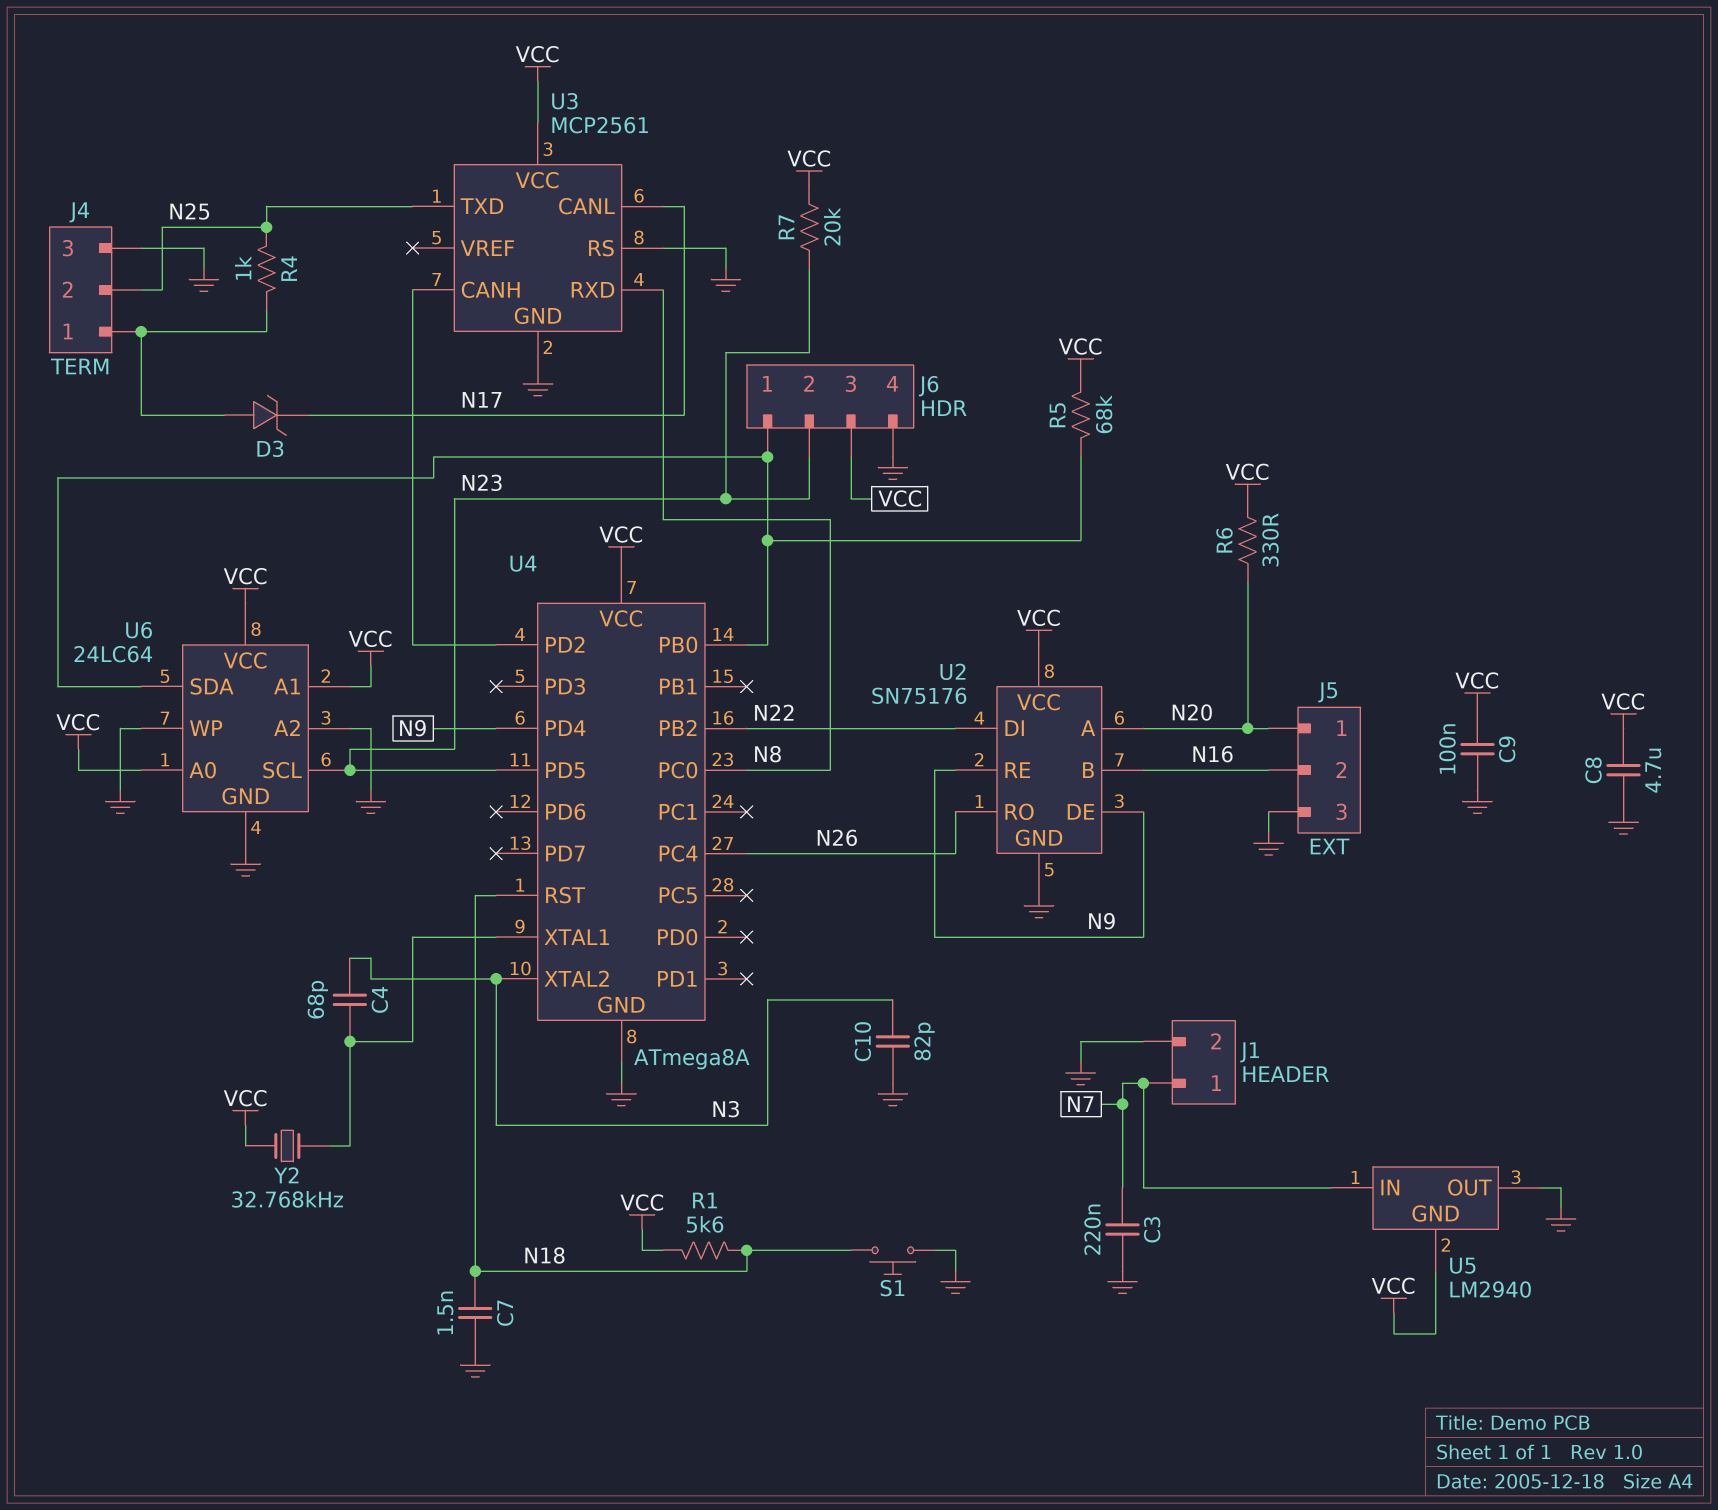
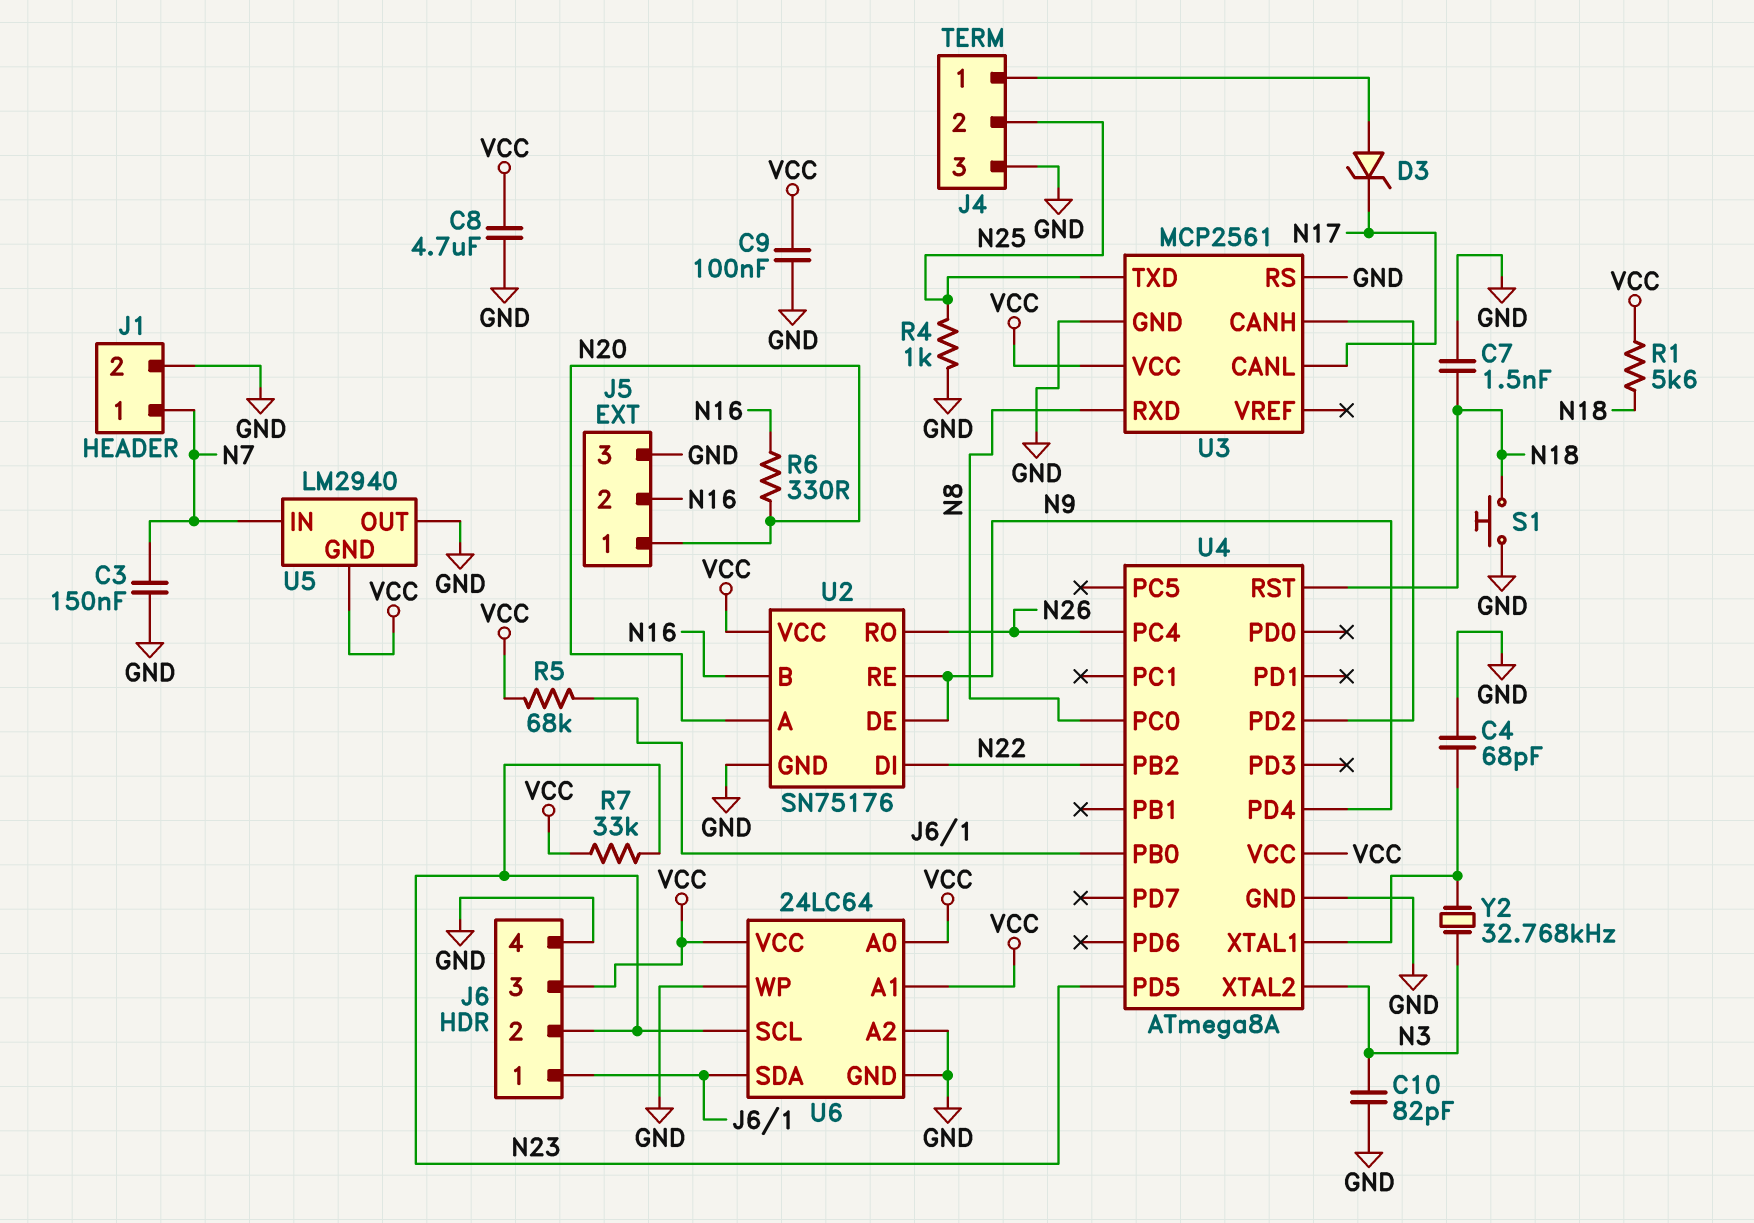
C3: 220nF (GND, N7) -> 150nF (GND, N7)
C4: 68pF (N3, U4/XTAL1) -> 68pF (GND, U4/XTAL1)
R4: 1k (J4/1, N25) -> 1k (GND, N25)
R6: 330 (N20, VCC) -> 330 (N16, N20)
R7: 20k (N23, VCC) -> 33k (N23, VCC)
Y2: 32.768kHz (U4/XTAL1, VCC) -> 32.768kHz (N3, U4/XTAL1)

